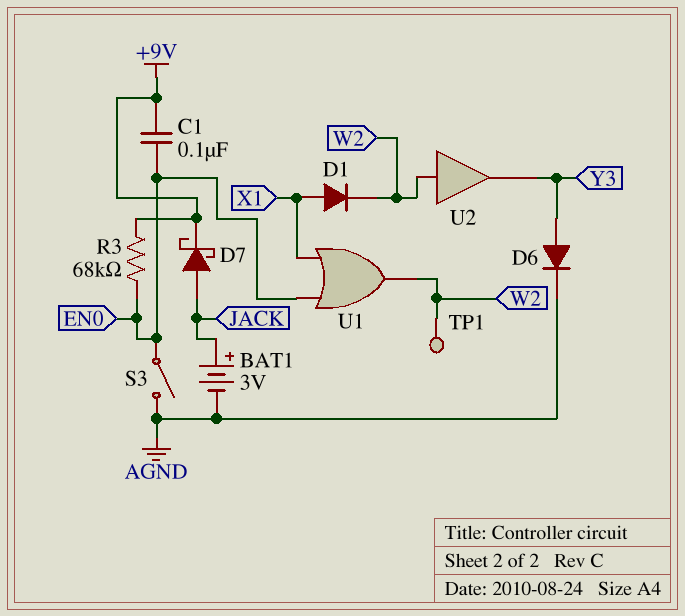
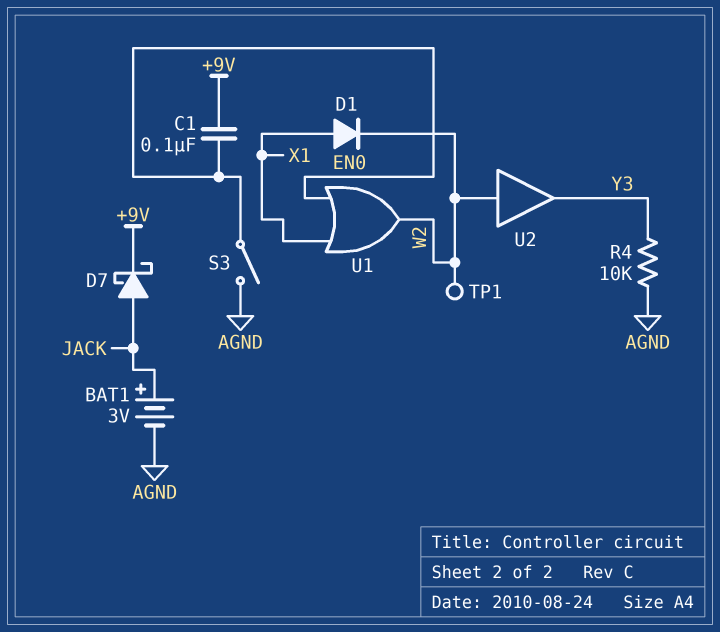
D6: diode (A Y3, K AGND) -> none
R3: 68k (+9V, EN0) -> none
R4: none -> 10k (AGND, Y3)

